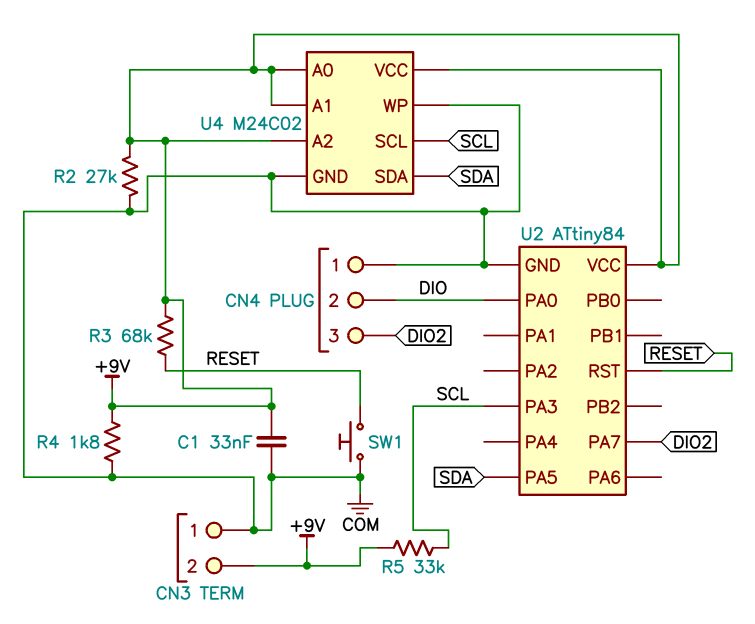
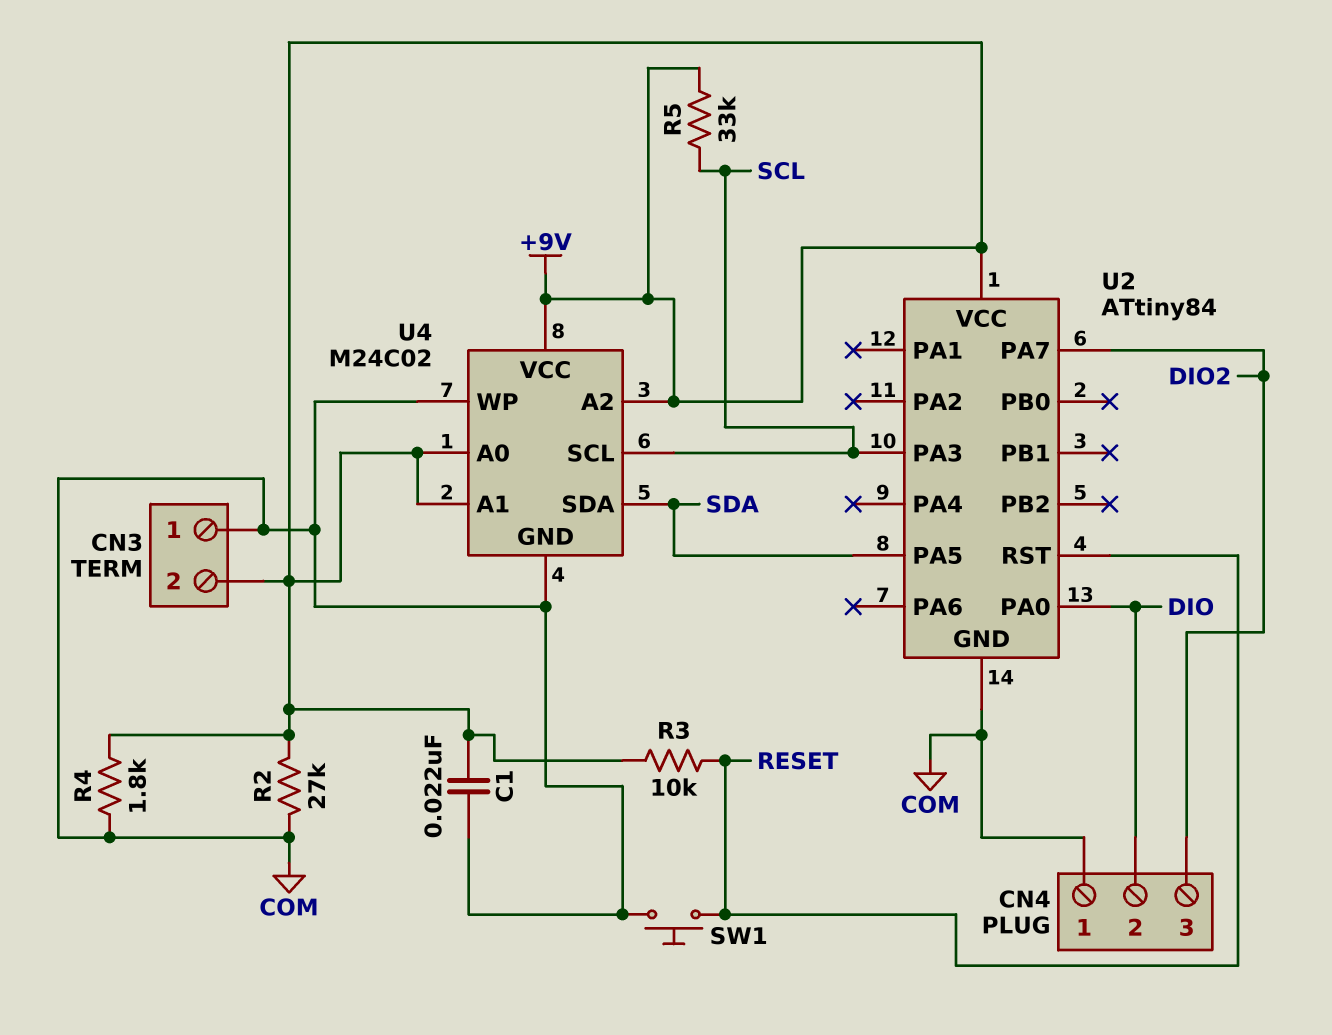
C1: 33nF (+9V, COM) -> 22nF (+9V, COM)
R3: 68k (+9V, RESET) -> 10k (+9V, RESET)

